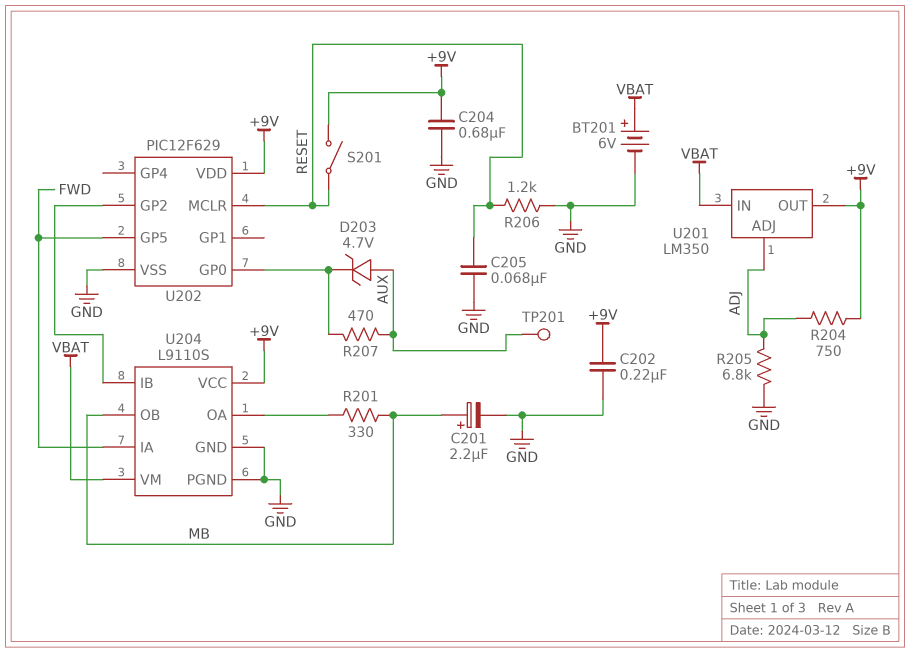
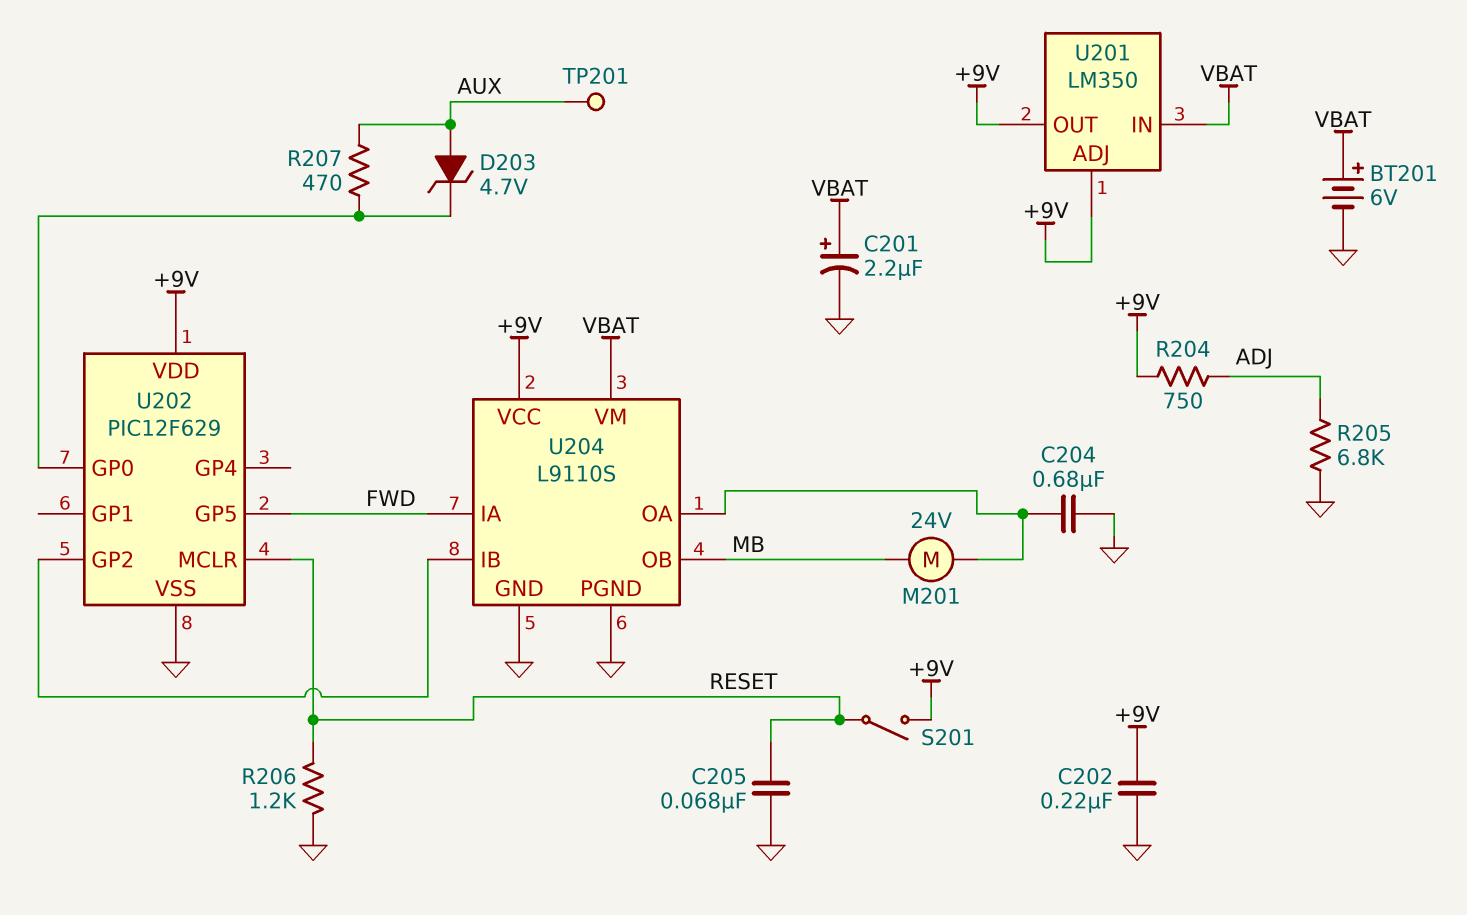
C201: 2.2uF (plus MB, minus GND) -> 2.2uF (plus VBAT, minus GND)
C204: 680nF (+9V, GND) -> 680nF (GND, U204/OA)
M201: none -> motor 24V (MB, U204/OA)
R201: 330 (MB, U204/OA) -> none
U201 pin ADJ: ADJ -> +9V

